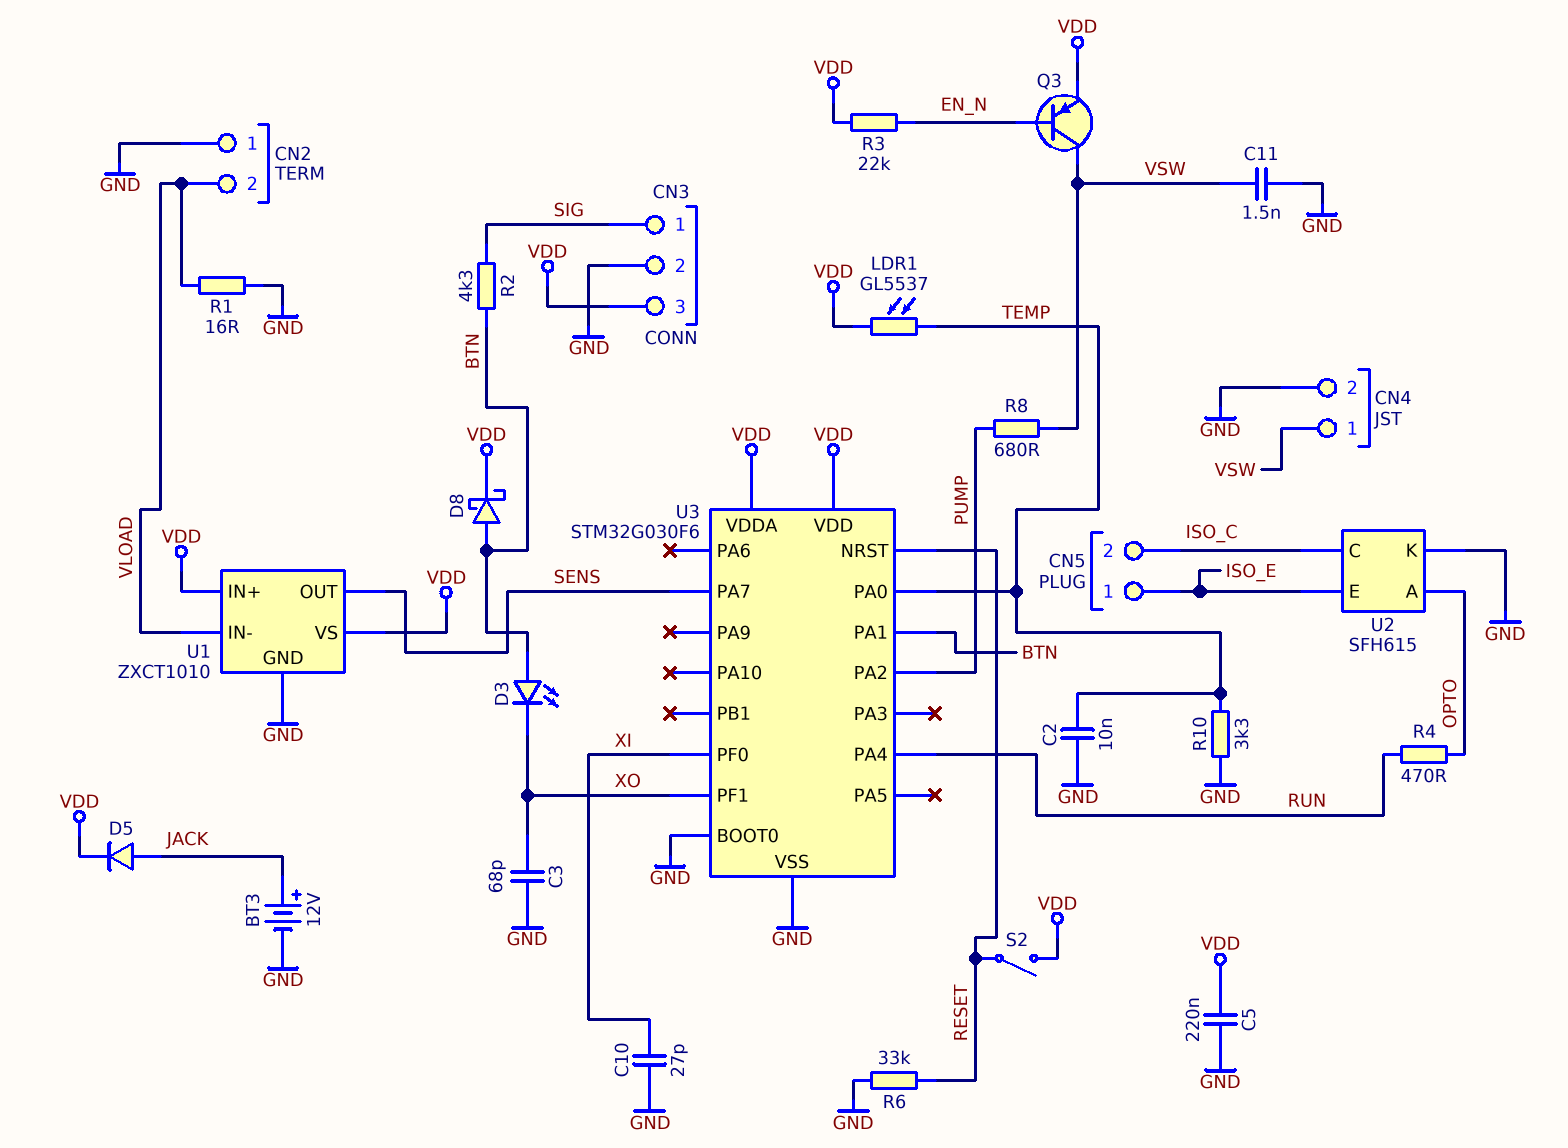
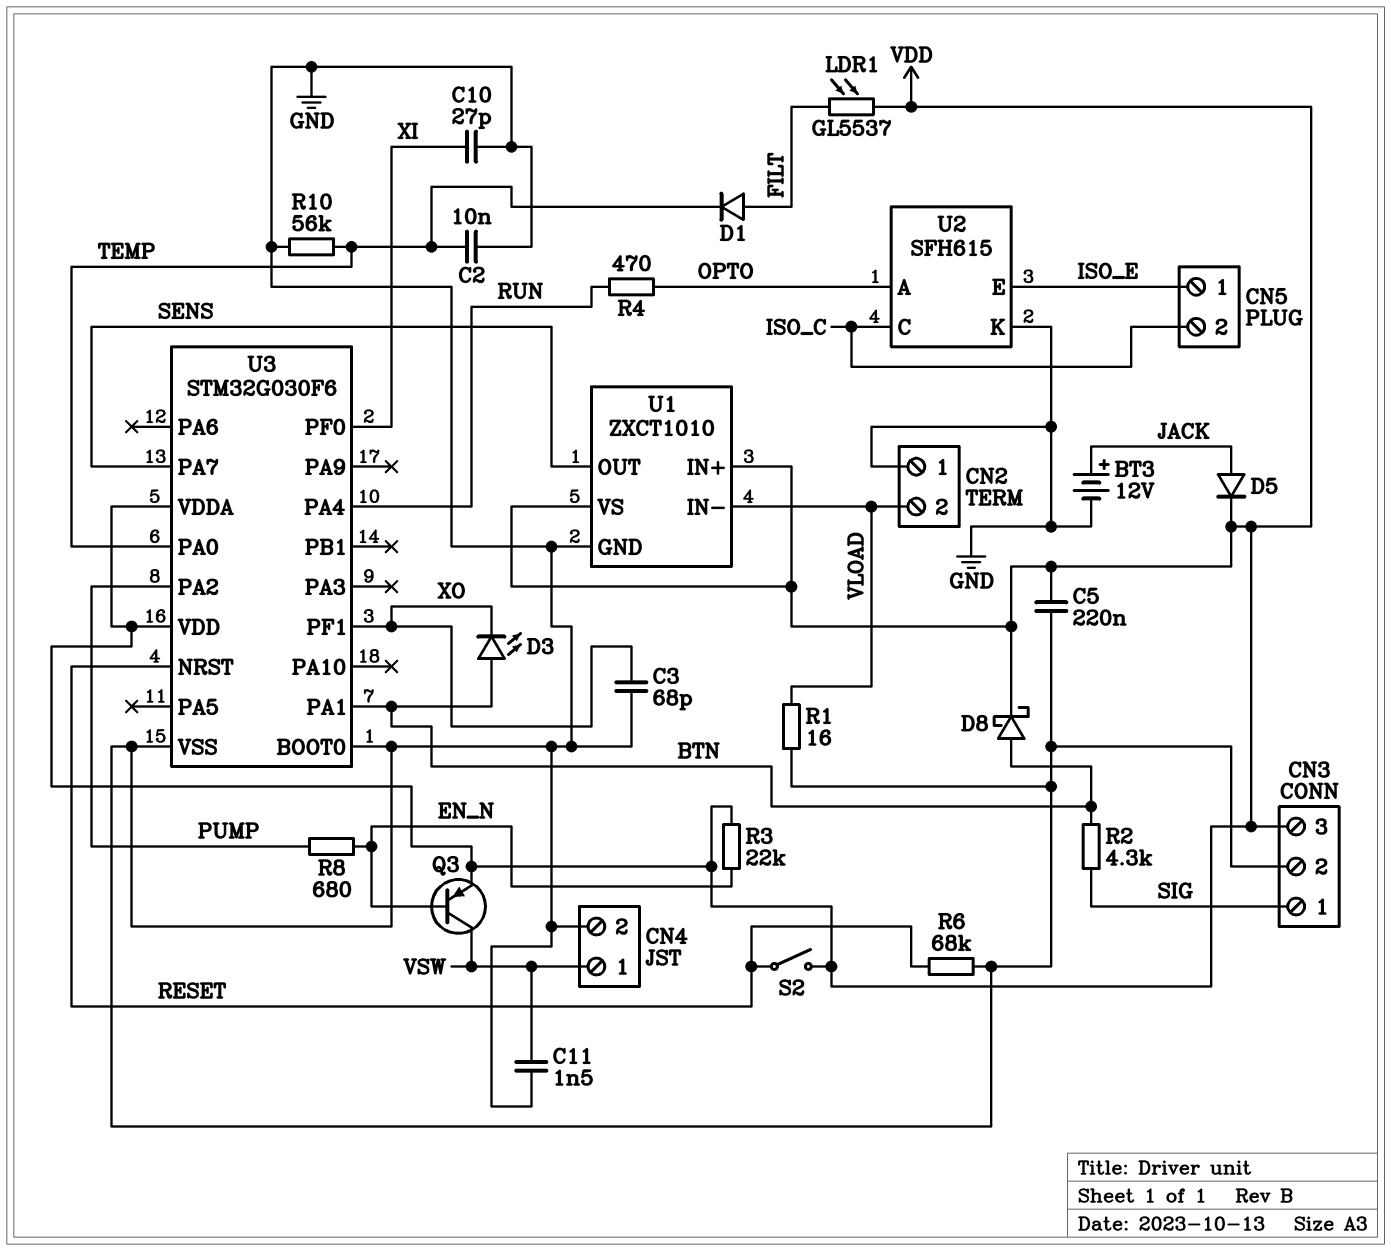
D1: none -> diode (A FILT, K TEMP)
LDR1: GL5537 (TEMP, VDD) -> GL5537 (FILT, VDD)
R6: 33k (GND, RESET) -> 68k (GND, RESET)
R8: 680 (PUMP, VSW) -> 680 (EN_N, PUMP)
R10: 3.3k (GND, TEMP) -> 56k (GND, TEMP)

